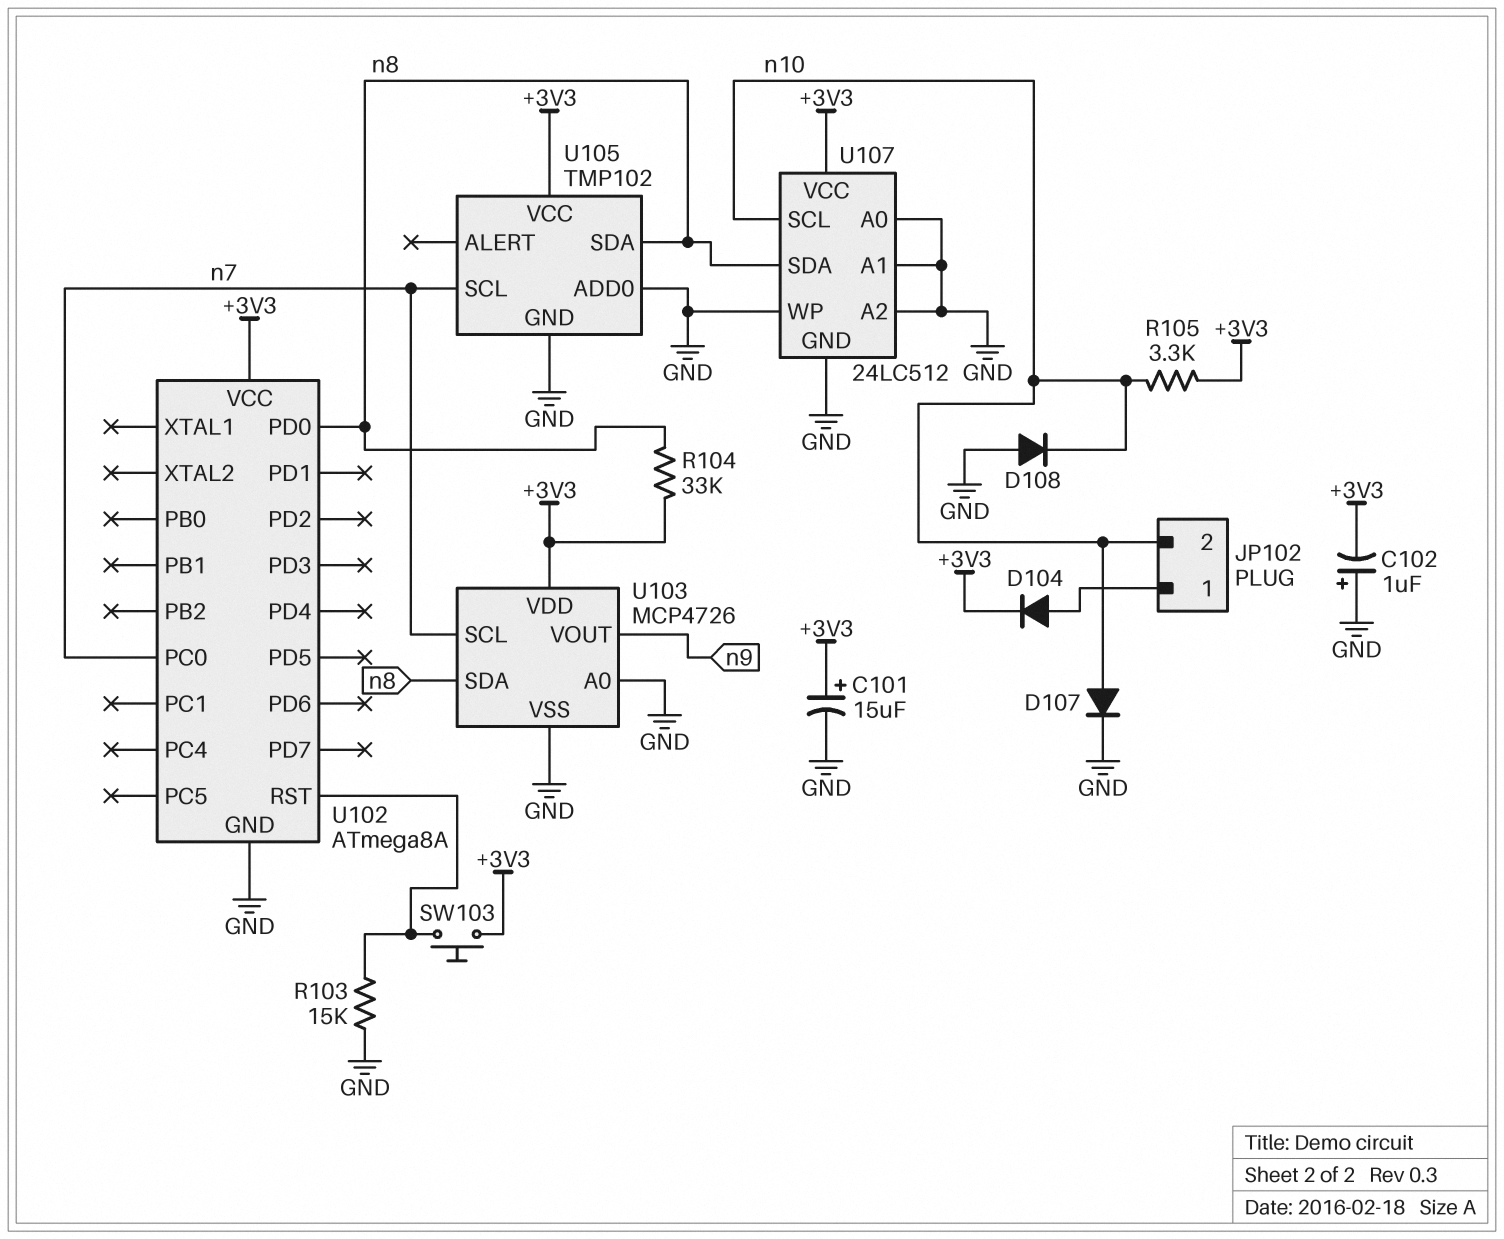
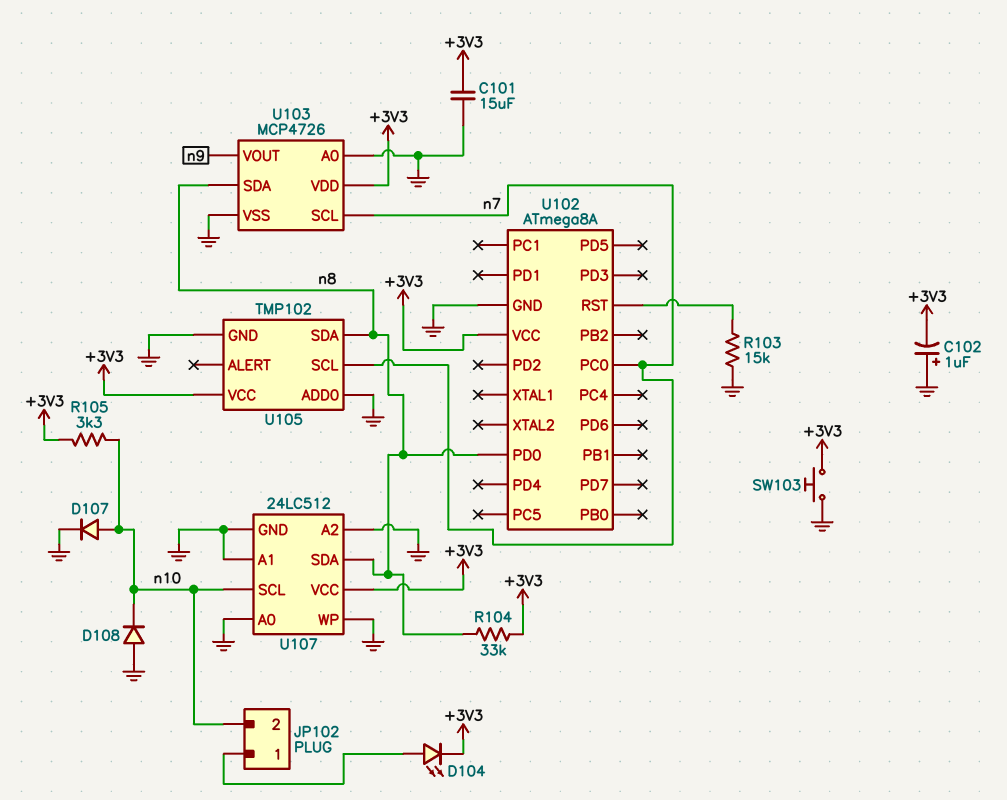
C101: 15uF (plus +3V3, minus GND) -> 15uF (+3V3, GND)
D104: diode (A JP102/1, K +3V3) -> LED (A JP102/1, K +3V3)
SW103: button (+3V3, U102/RST) -> button (+3V3, GND)

